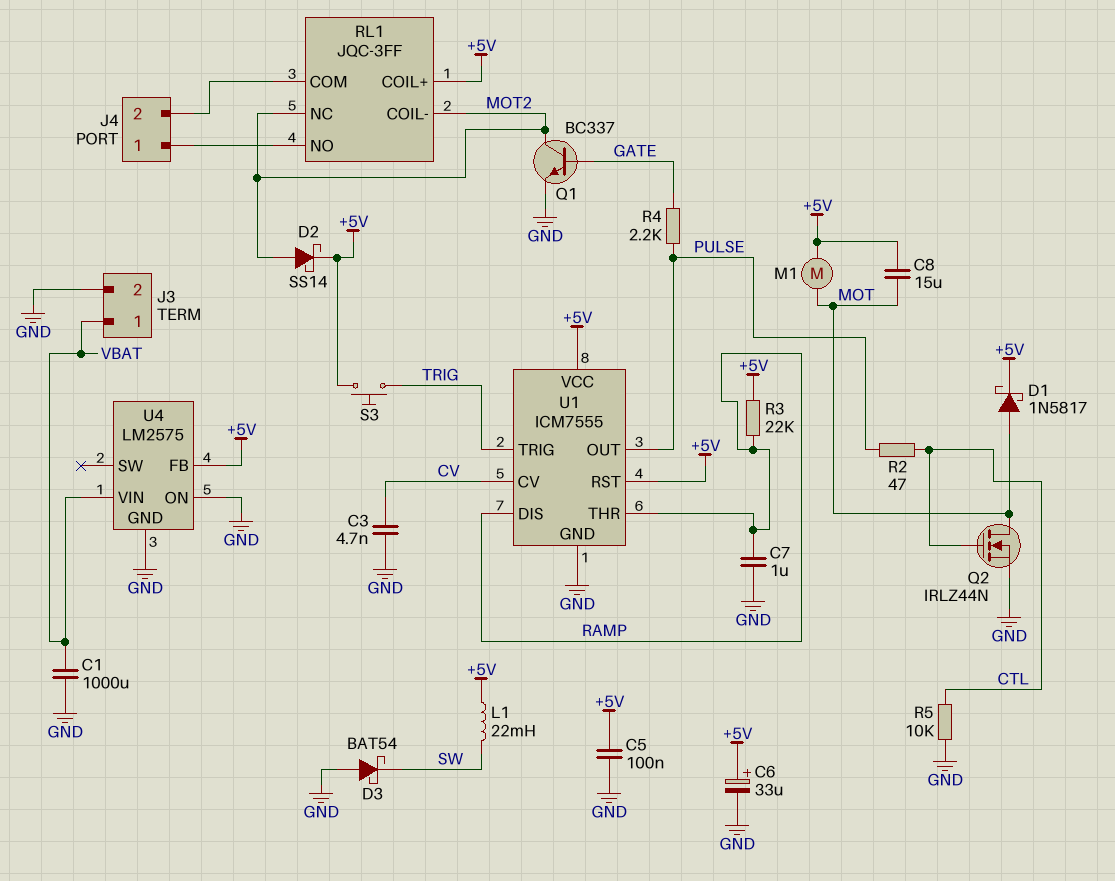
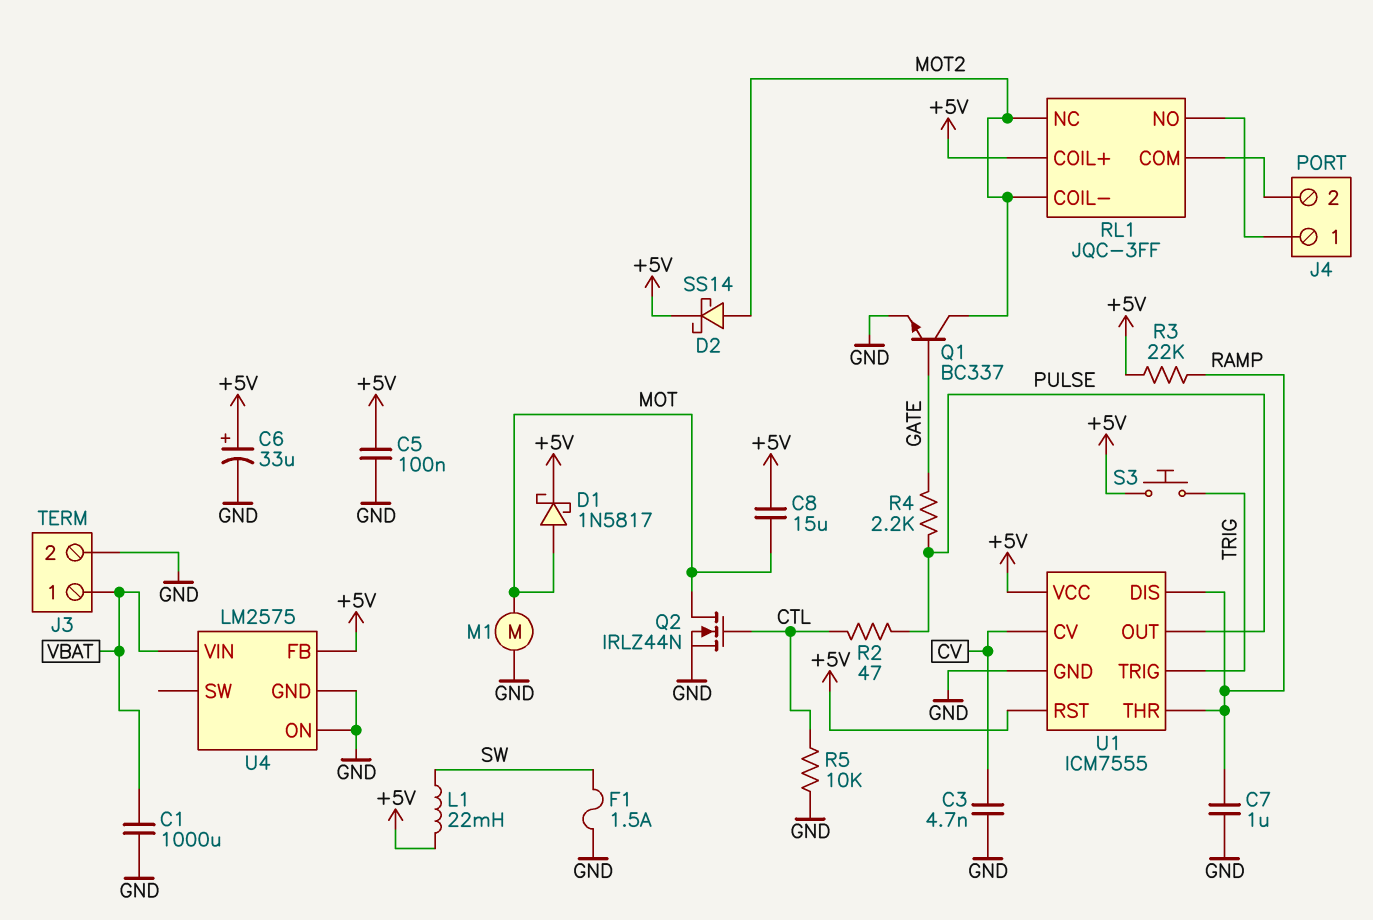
D3: schottky BAT54 (A GND, K SW) -> none
F1: none -> 1.5A (GND, SW)
M1: motor (+5V, MOT) -> motor (GND, MOT)

